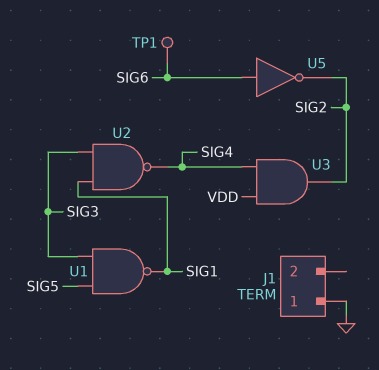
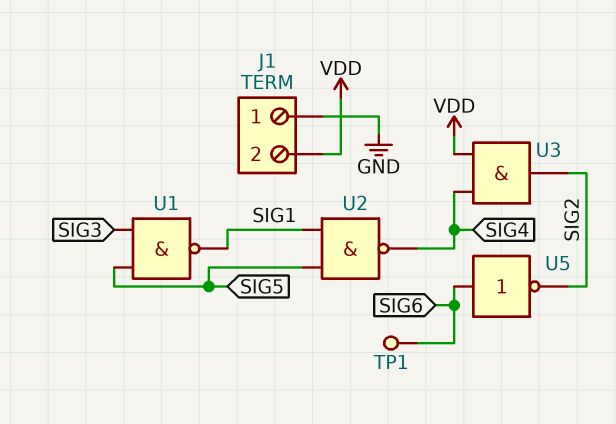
J1 pin 2: none -> VDD
U2: NAND (in SIG1, in SIG3, out SIG4) -> NAND (in SIG1, in SIG5, out SIG4)

